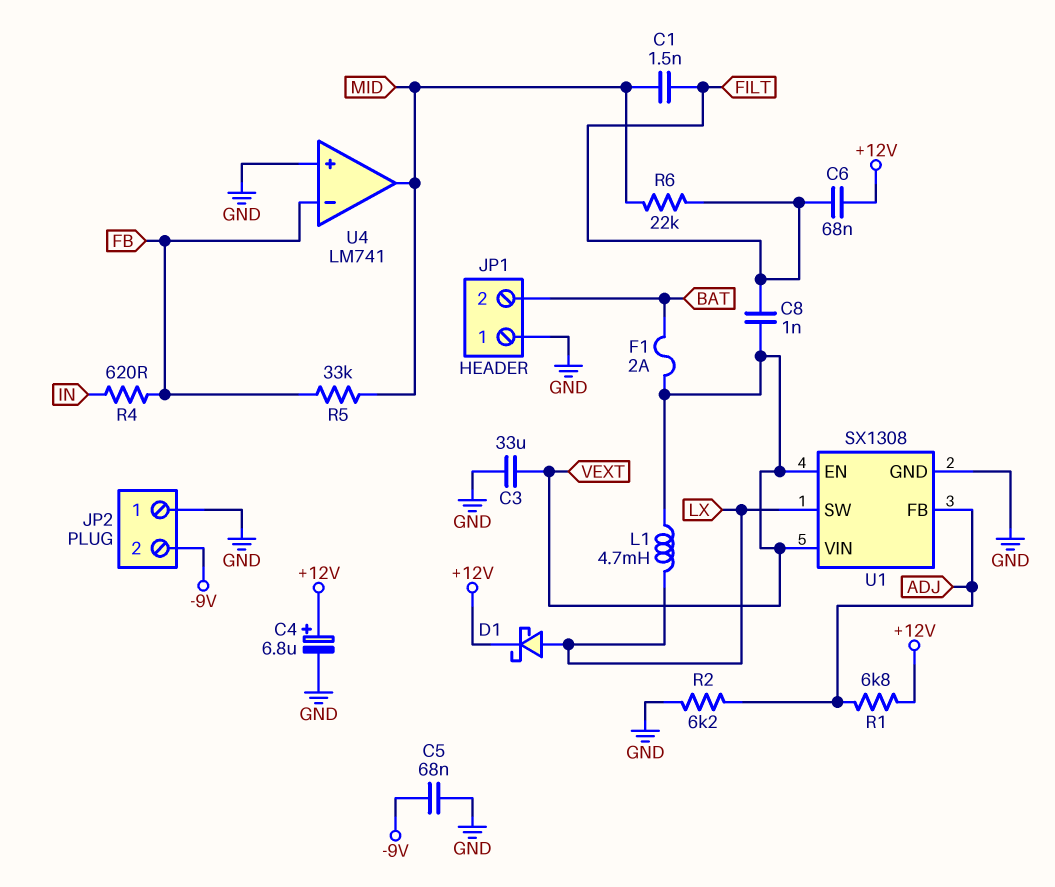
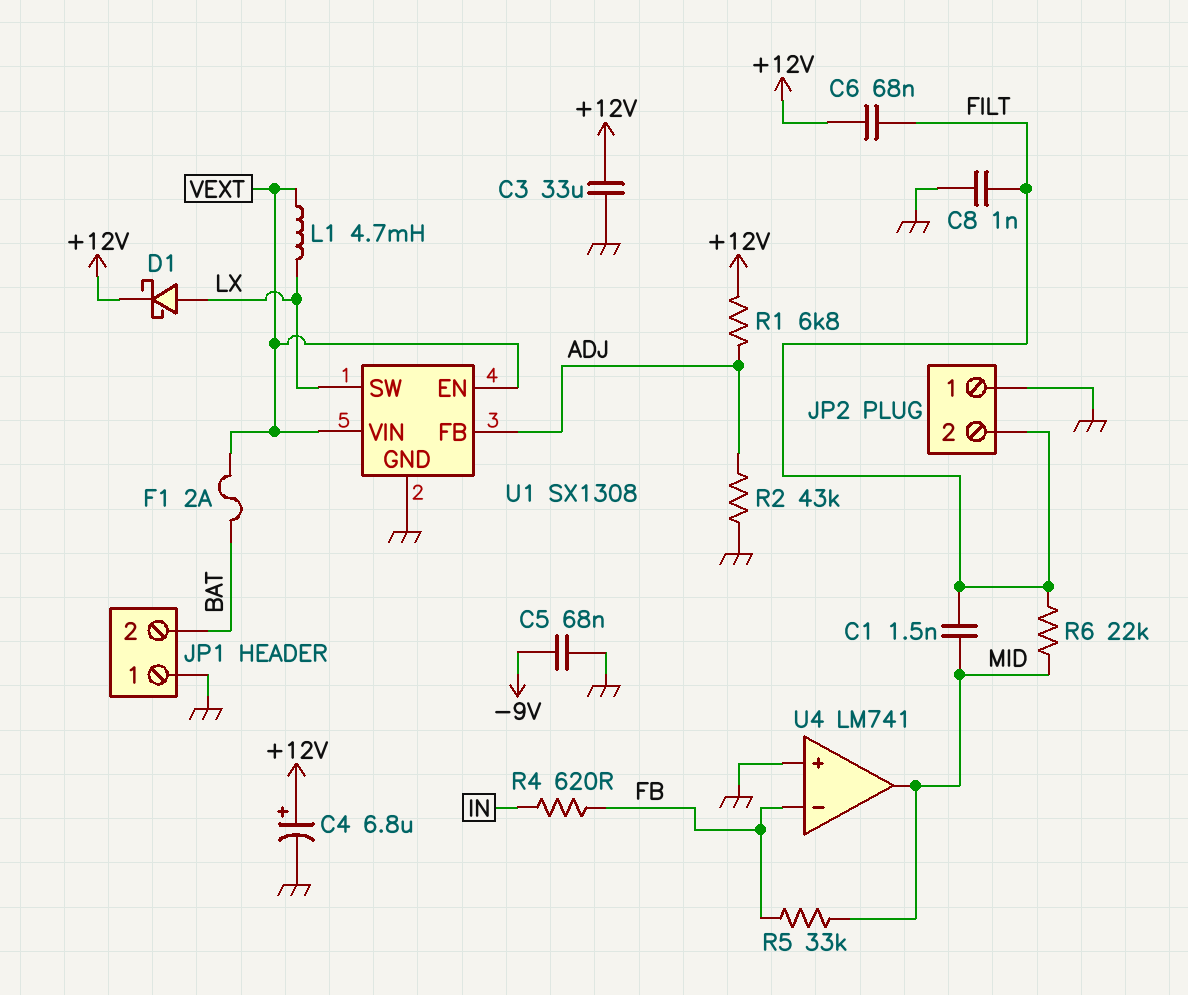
C3: 33uF (GND, VEXT) -> 33uF (+12V, GND)
C8: 1nF (FILT, VEXT) -> 1nF (FILT, GND)
JP2 pin 2: -9V -> FILT
R2: 6.2k (ADJ, GND) -> 43k (ADJ, GND)

